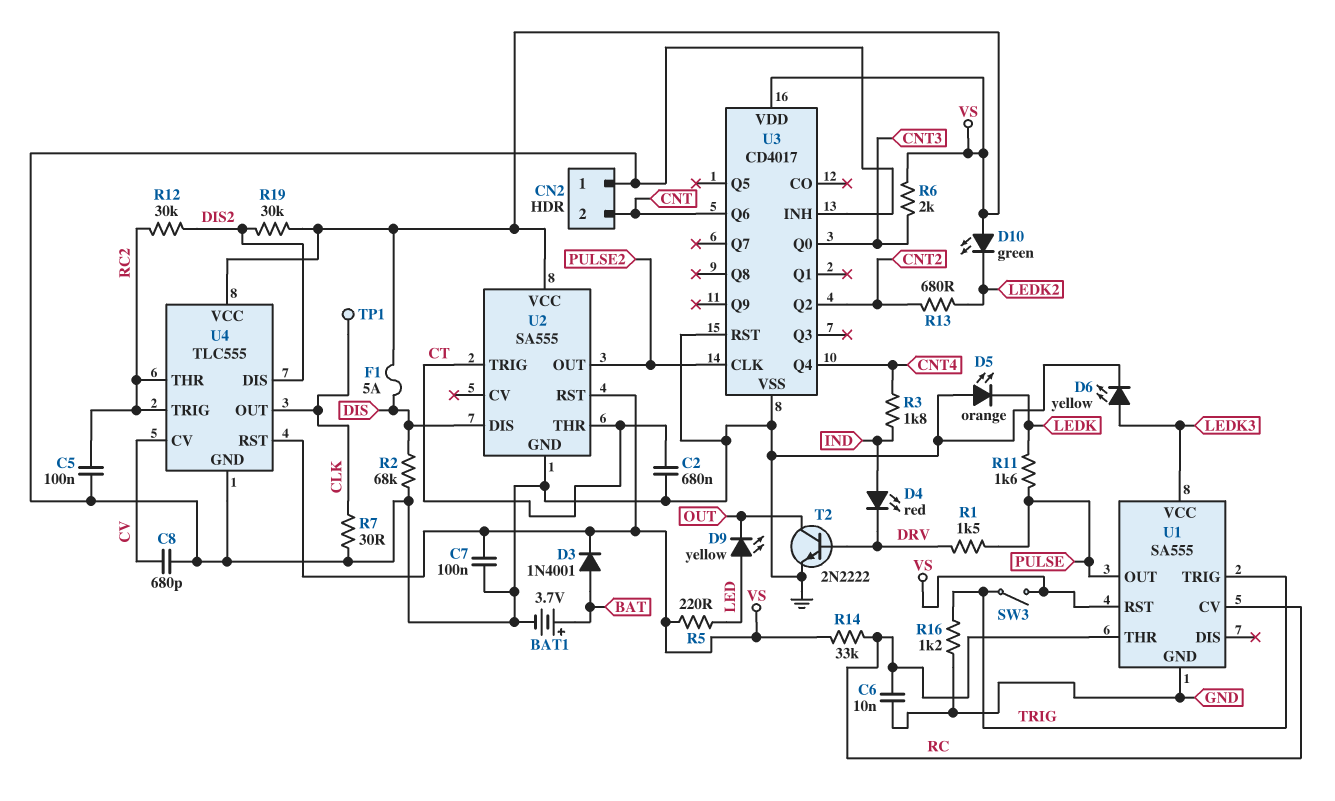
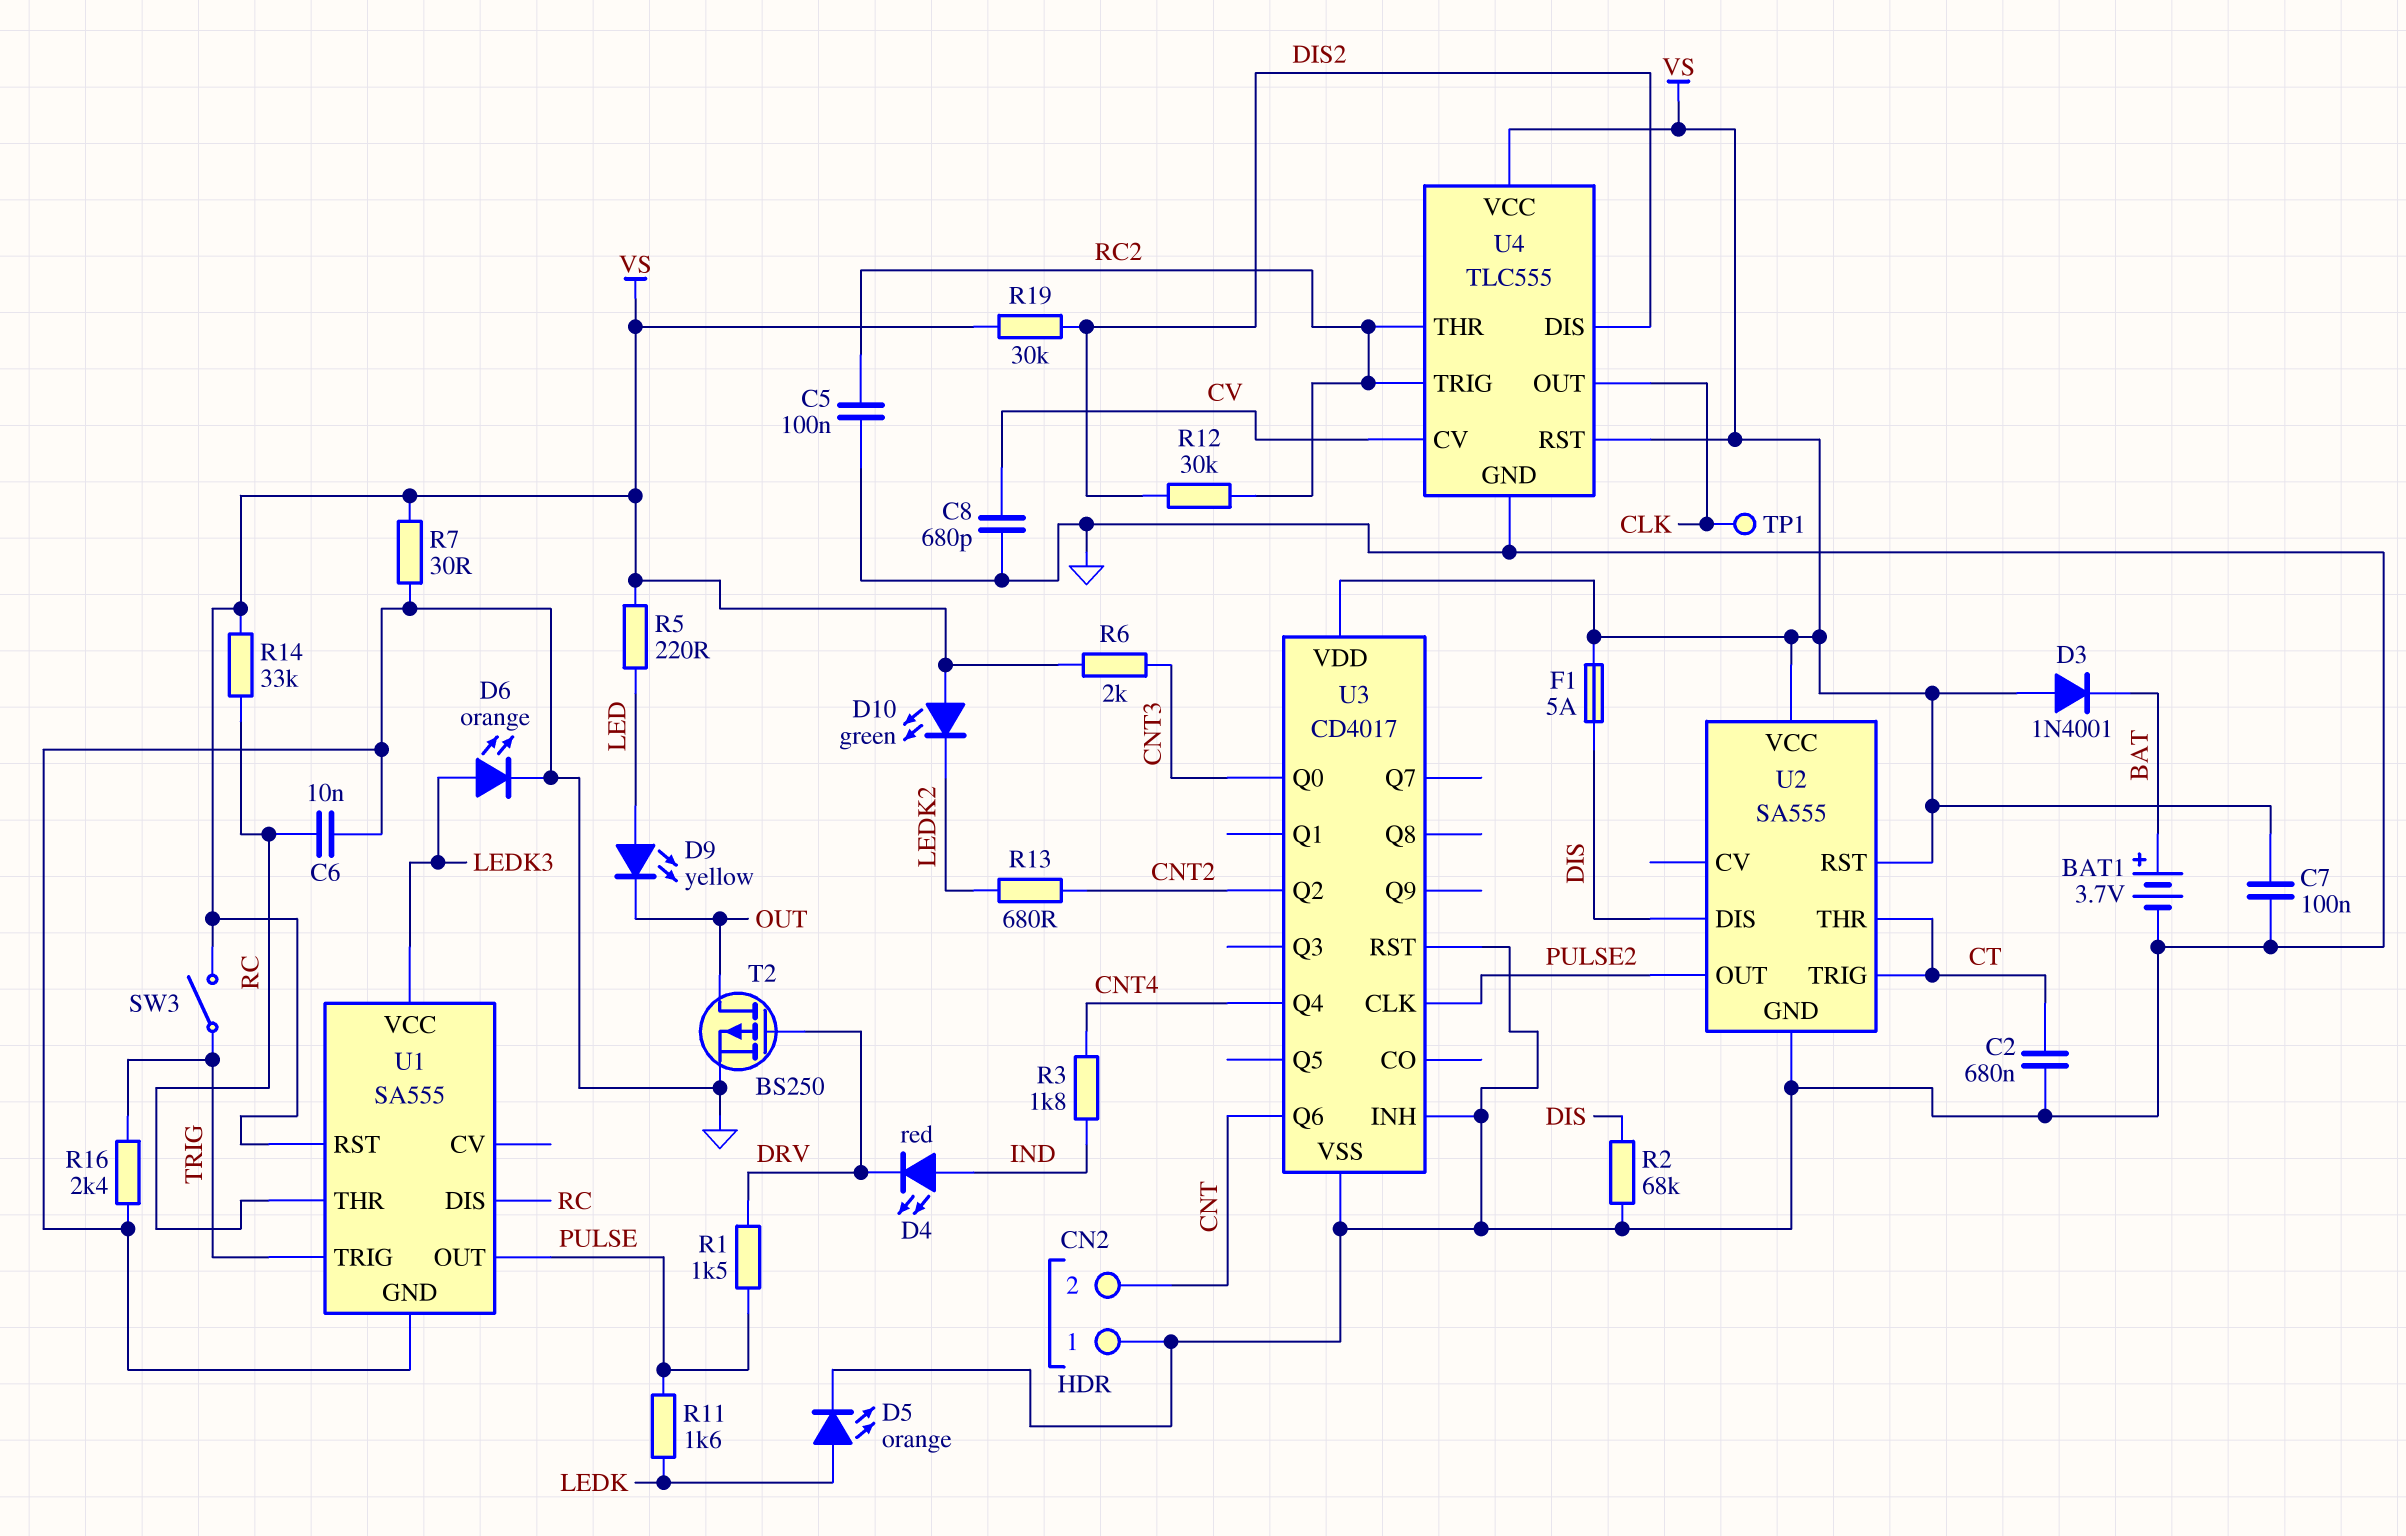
D3: diode 1N4001 (A BAT, K VS) -> diode 1N4001 (A VS, K BAT)
D5: LED orange (A GND, K LEDK) -> LED orange (A LEDK, K GND)
D6: LED yellow (A LEDK3, K GND) -> LED orange (A LEDK3, K GND)
R7: 30 (CLK, GND) -> 30 (GND, VS)
R16: 1.2k (GND, TRIG) -> 2.4k (GND, TRIG)
T2: NPN 2N2222 (B DRV, C OUT, E GND) -> PMOS BS250 (G DRV, D OUT, S GND)
U1 pin CV: RC -> none
U1 pin DIS: none -> RC

